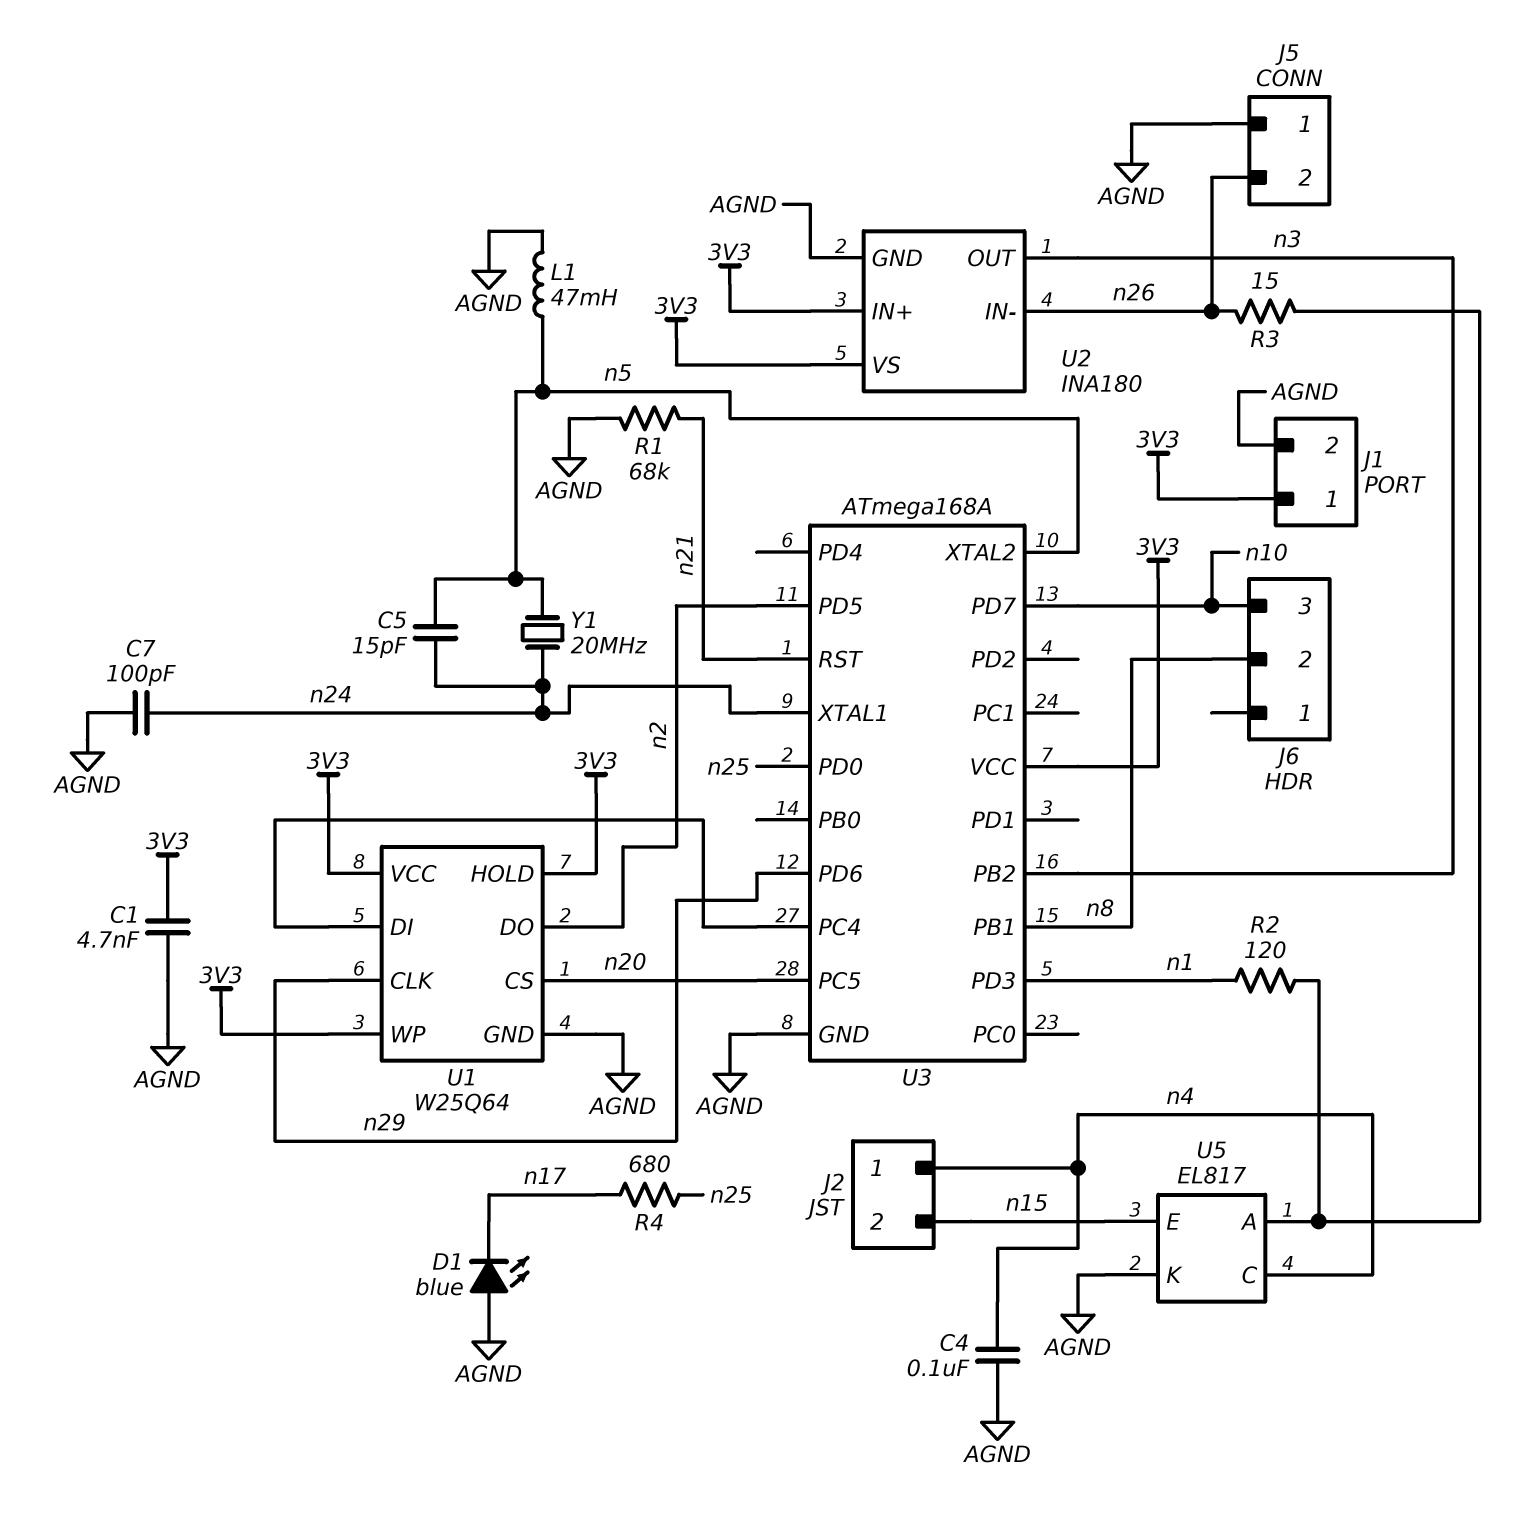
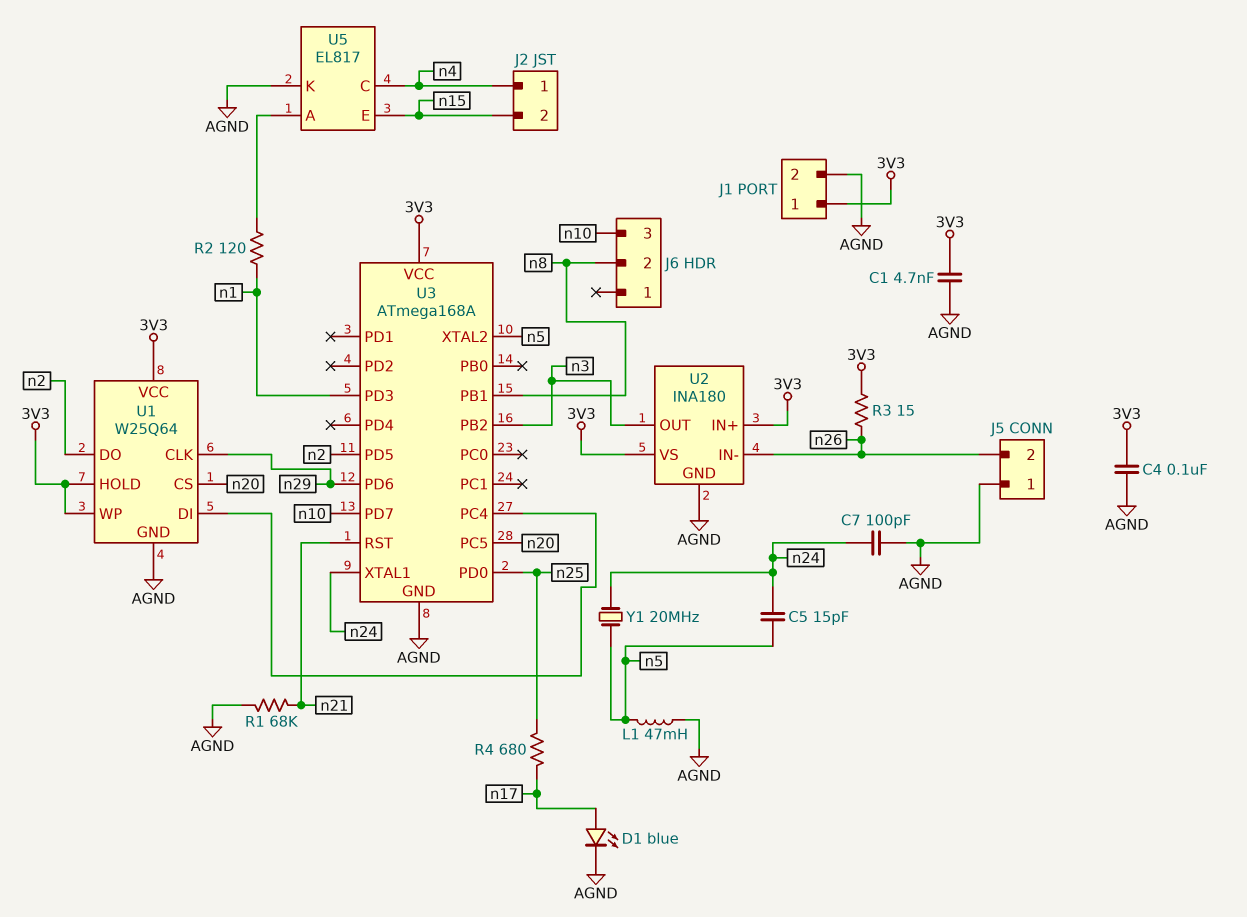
C4: 100nF (AGND, n4) -> 100nF (3V3, AGND)
D1: LED blue (A AGND, K n17) -> LED blue (A n17, K AGND)
R3: 15 (U5/A, n26) -> 15 (3V3, n26)

